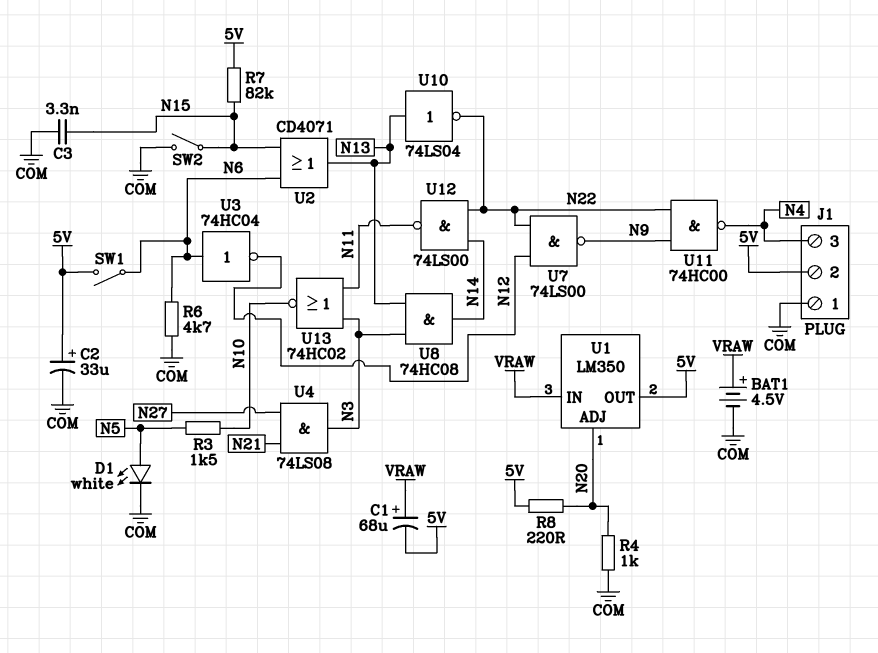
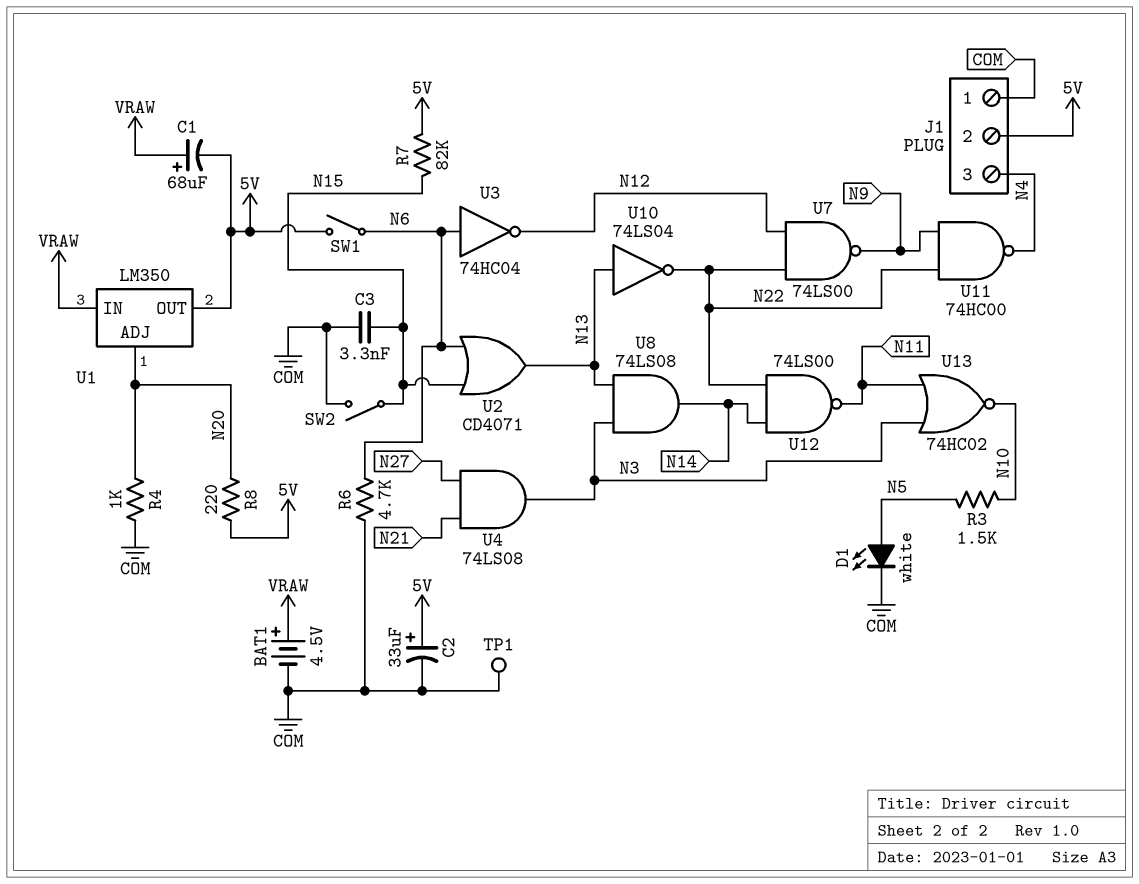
TP1: none -> test point (COM)
U8: AND 74HC08 (in N3, in N13, out N14) -> AND 74LS08 (in N3, in N13, out N14)

